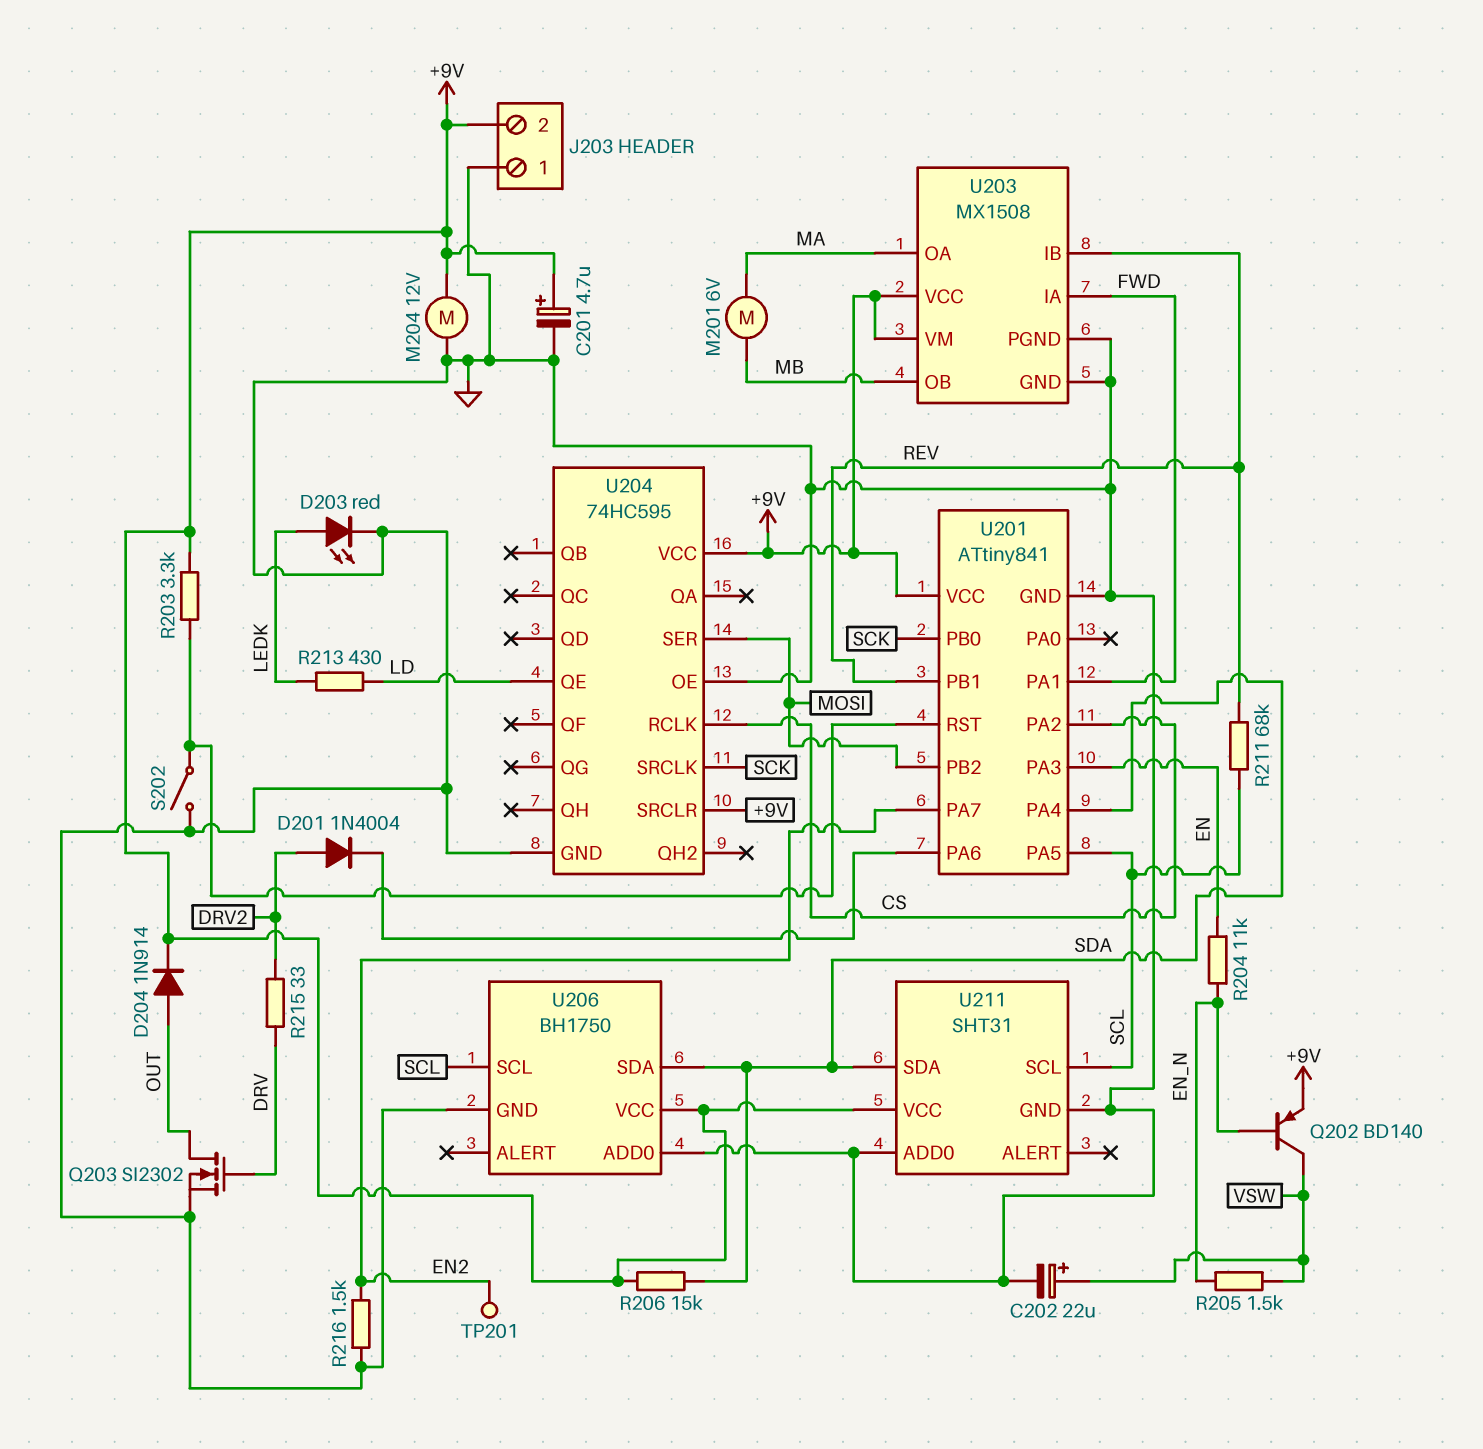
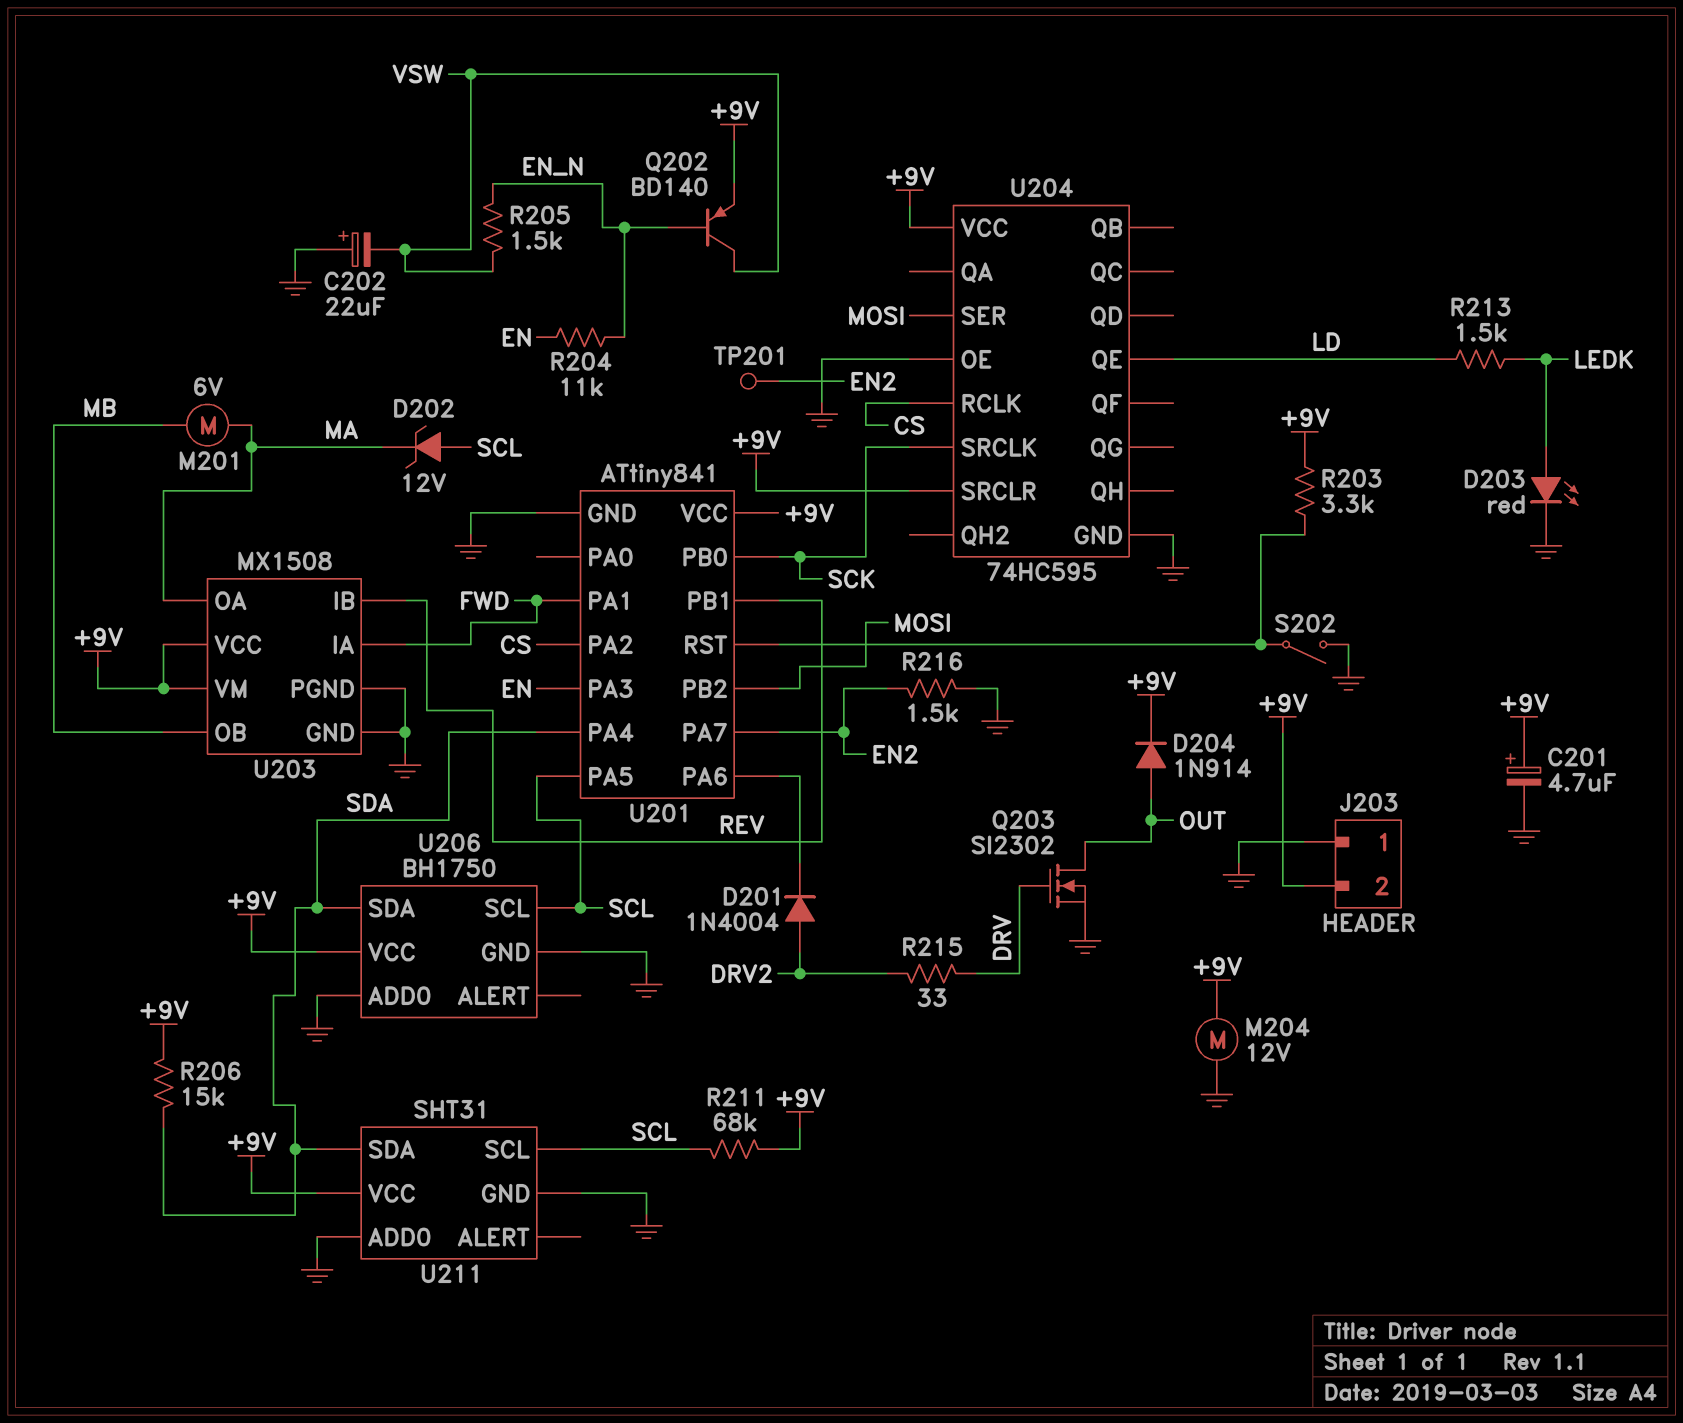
C202: 22uF (plus VSW, minus GND) -> 22uF (plus GND, minus VSW)
D202: none -> zener 12V (A SCL, K MA)
R211: 68k (REV, SCL) -> 68k (+9V, SCL)
R213: 430 (LD, LEDK) -> 1.5k (LD, LEDK)

